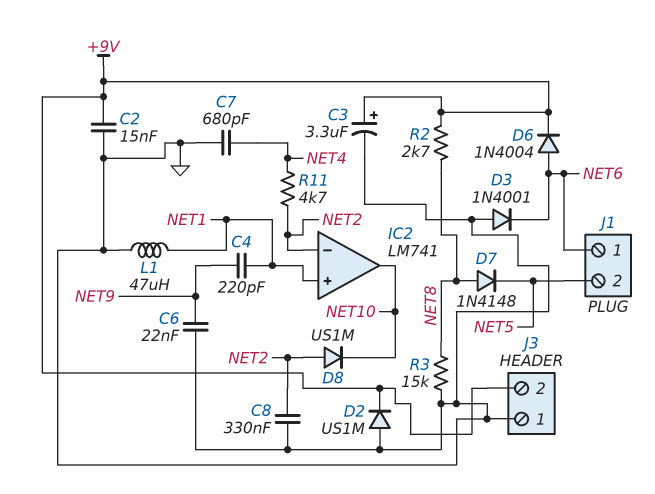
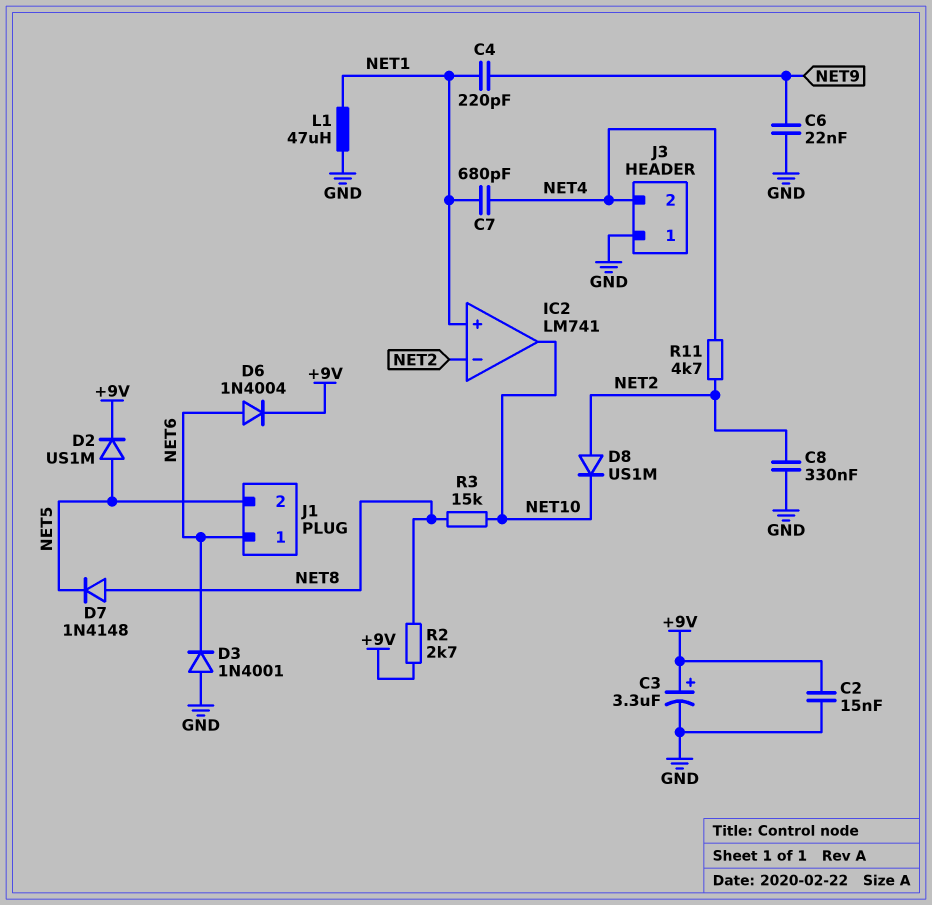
C7: 680pF (GND, NET4) -> 680pF (NET1, NET4)
D2: diode US1M (A GND, K +9V) -> diode US1M (A NET5, K +9V)
J3 pin 2: +9V -> NET4
R3: 15k (GND, NET8) -> 15k (NET8, NET10)

